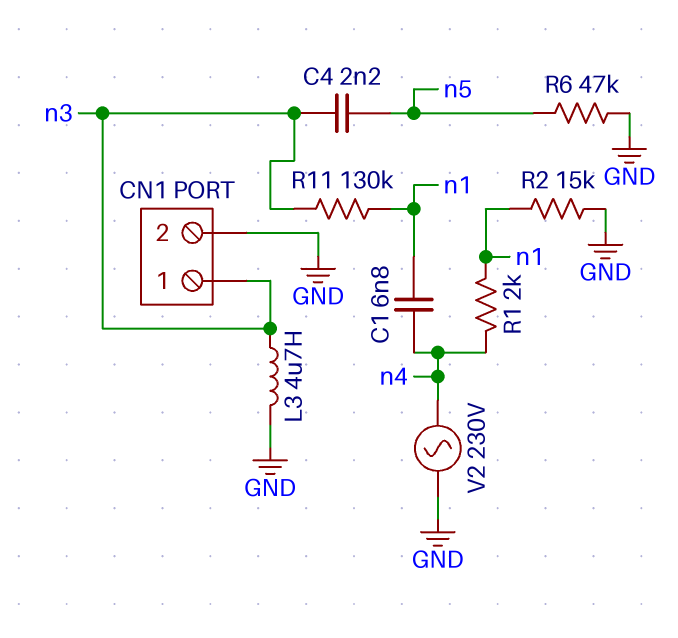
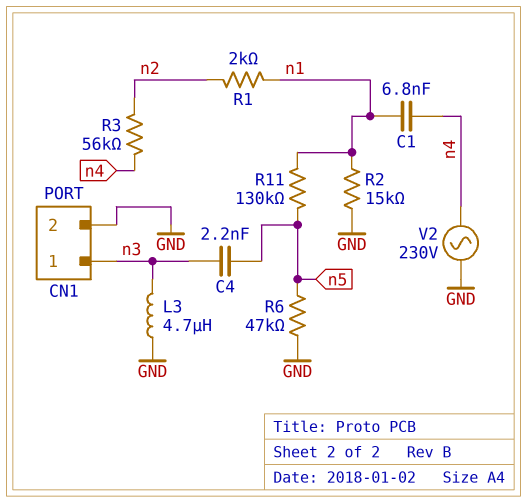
R1: 2k (n1, n4) -> 2k (n1, n2)
R3: none -> 56k (n2, n4)
R11: 130k (n1, n3) -> 130k (n1, n5)

